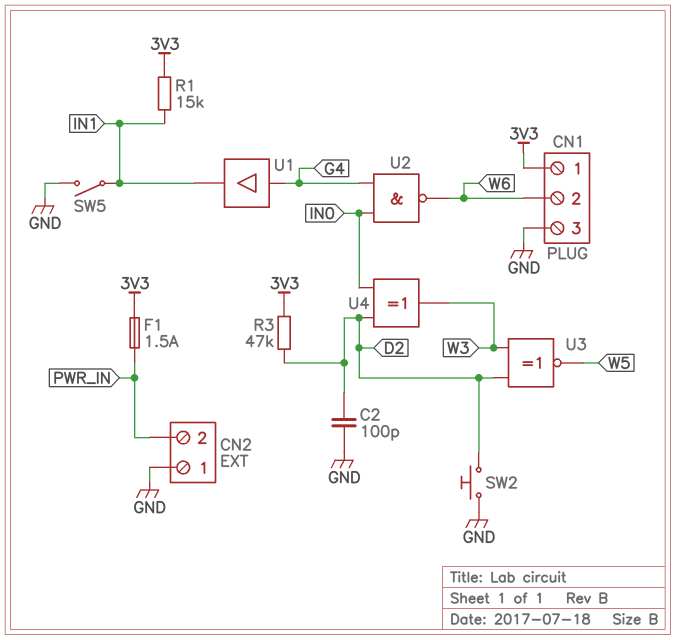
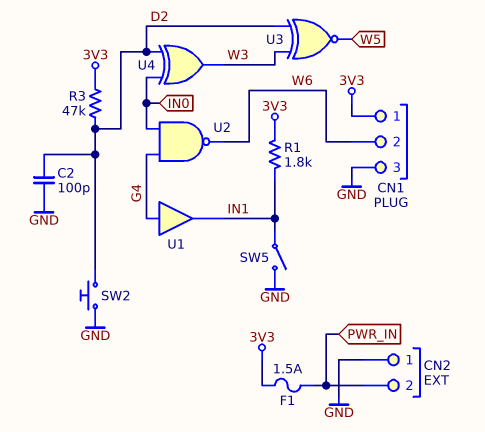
R1: 15k (3V3, IN1) -> 1.8k (3V3, IN1)

